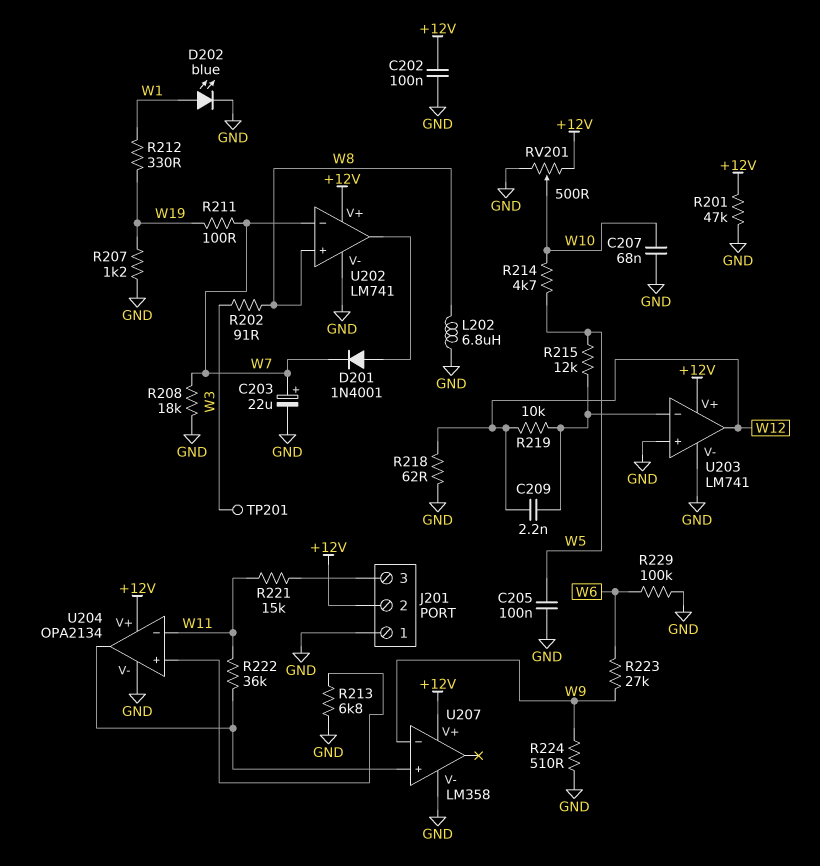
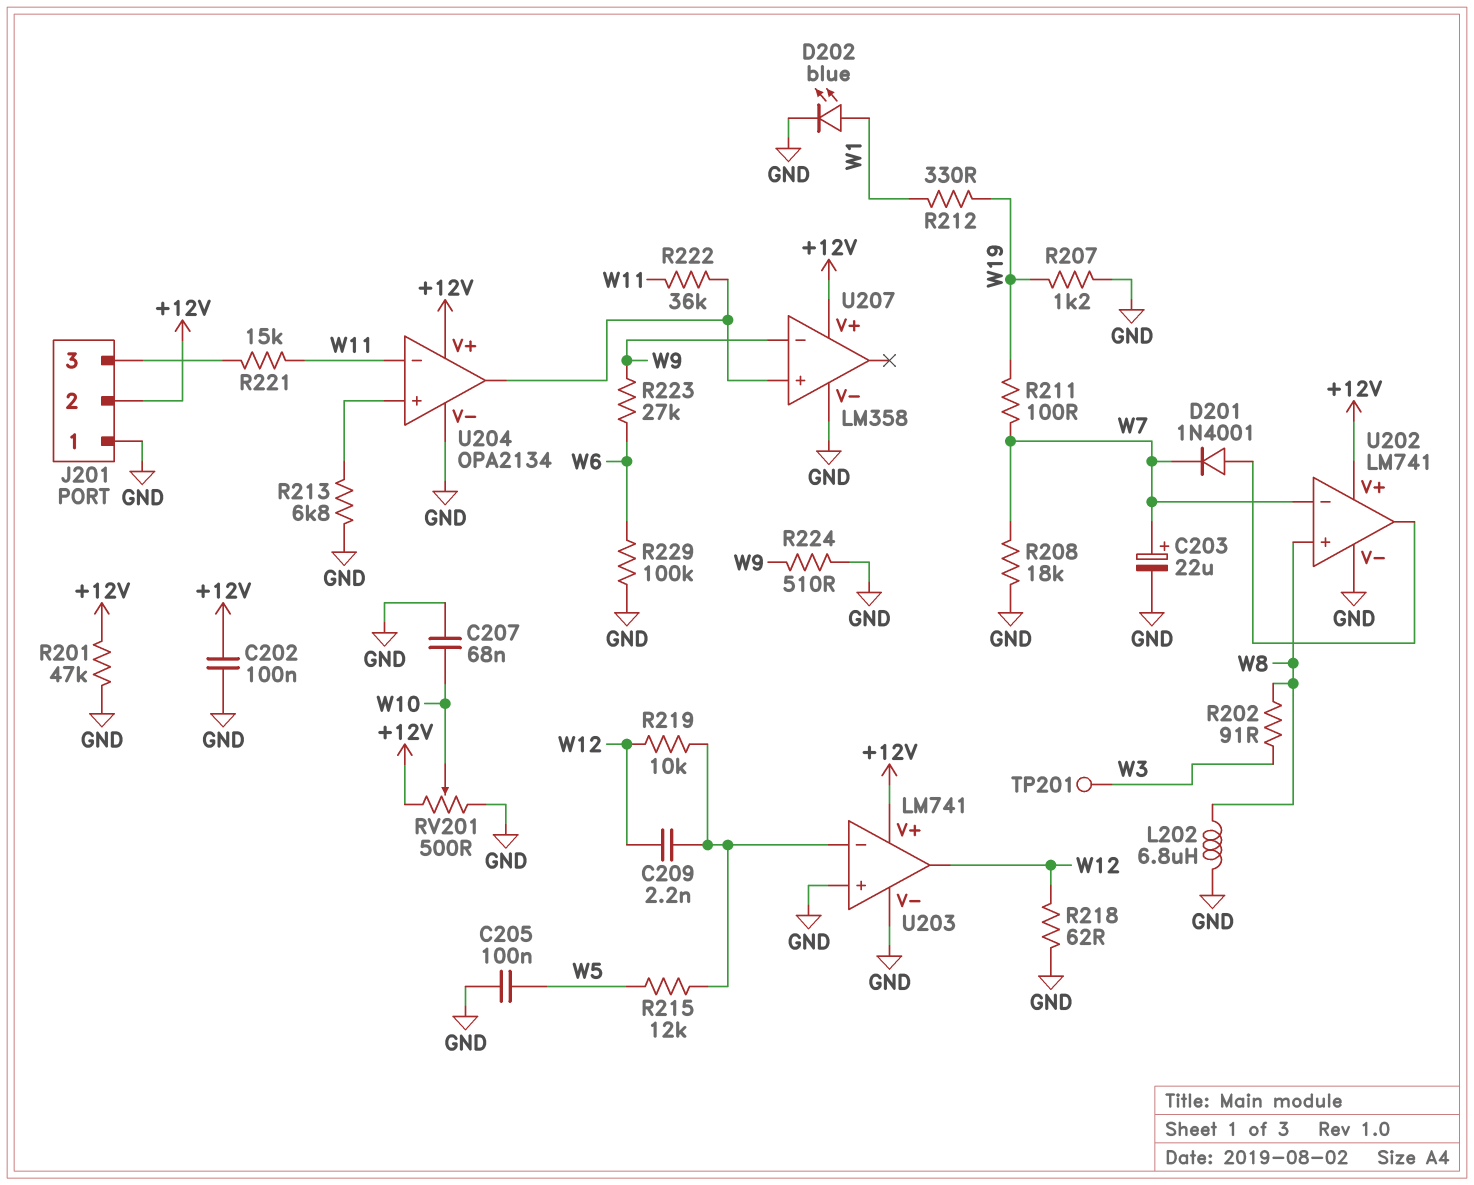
R214: 4.7k (W5, W10) -> none

